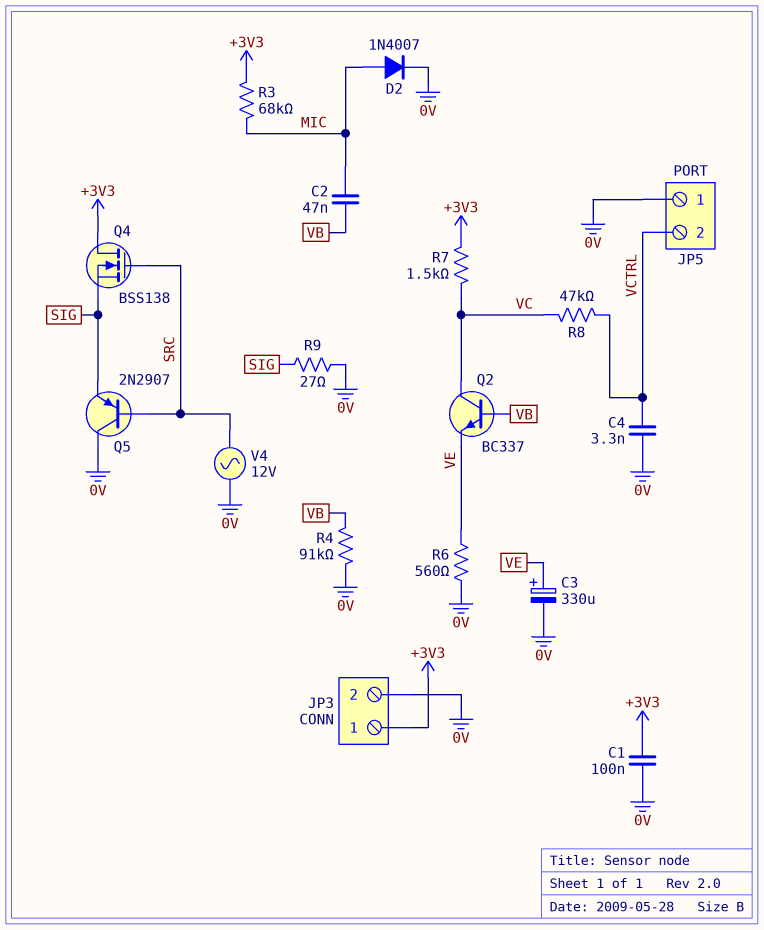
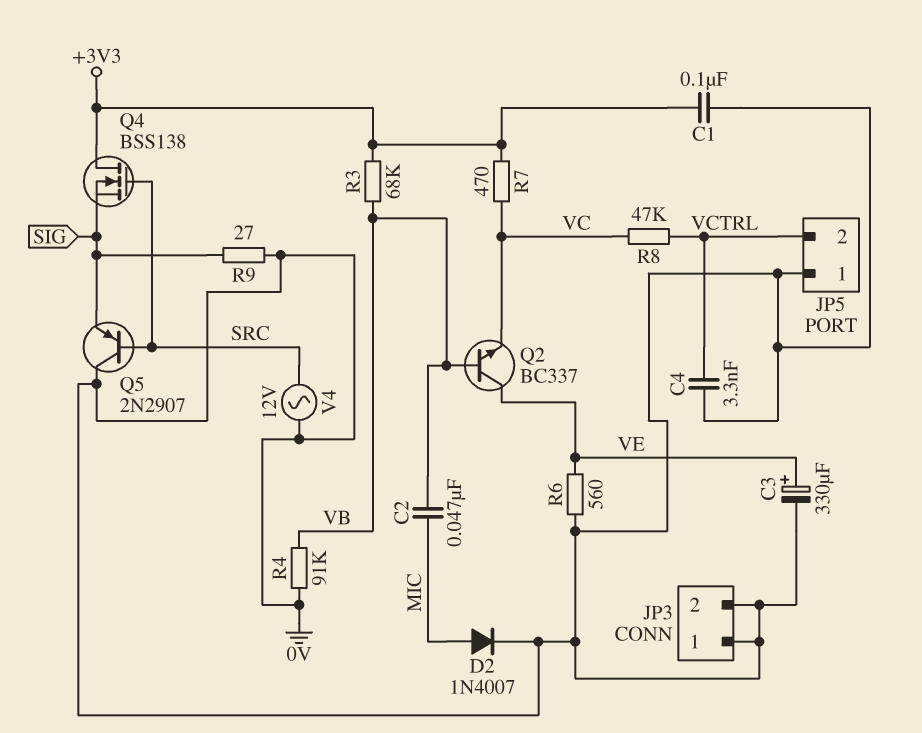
JP3 pin 1: +3V3 -> 0V
Q2: NPN BC337 (B VB, C VC, E VE) -> NPN BC337 (B VB, C VE, E VC)
R3: 68k (+3V3, MIC) -> 68k (+3V3, VB)
R7: 1.5k (+3V3, VC) -> 470 (+3V3, VC)

